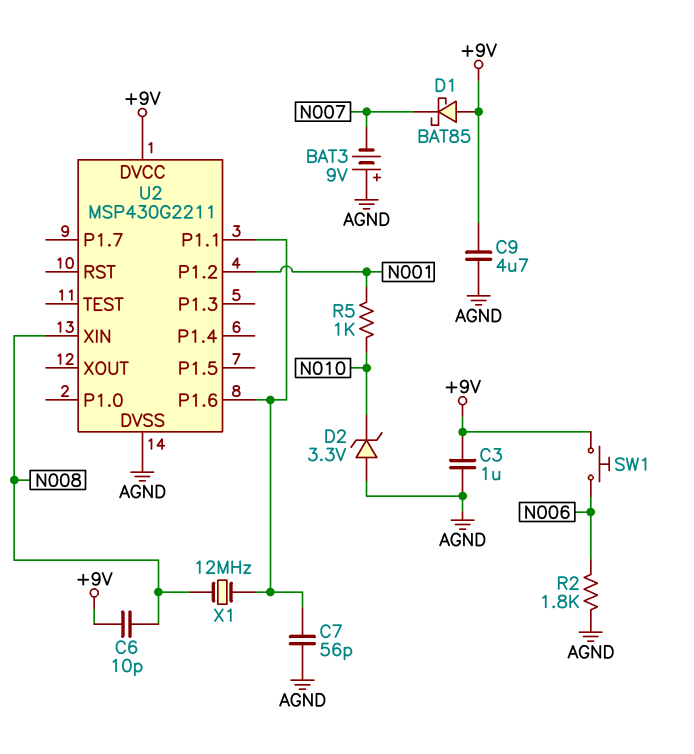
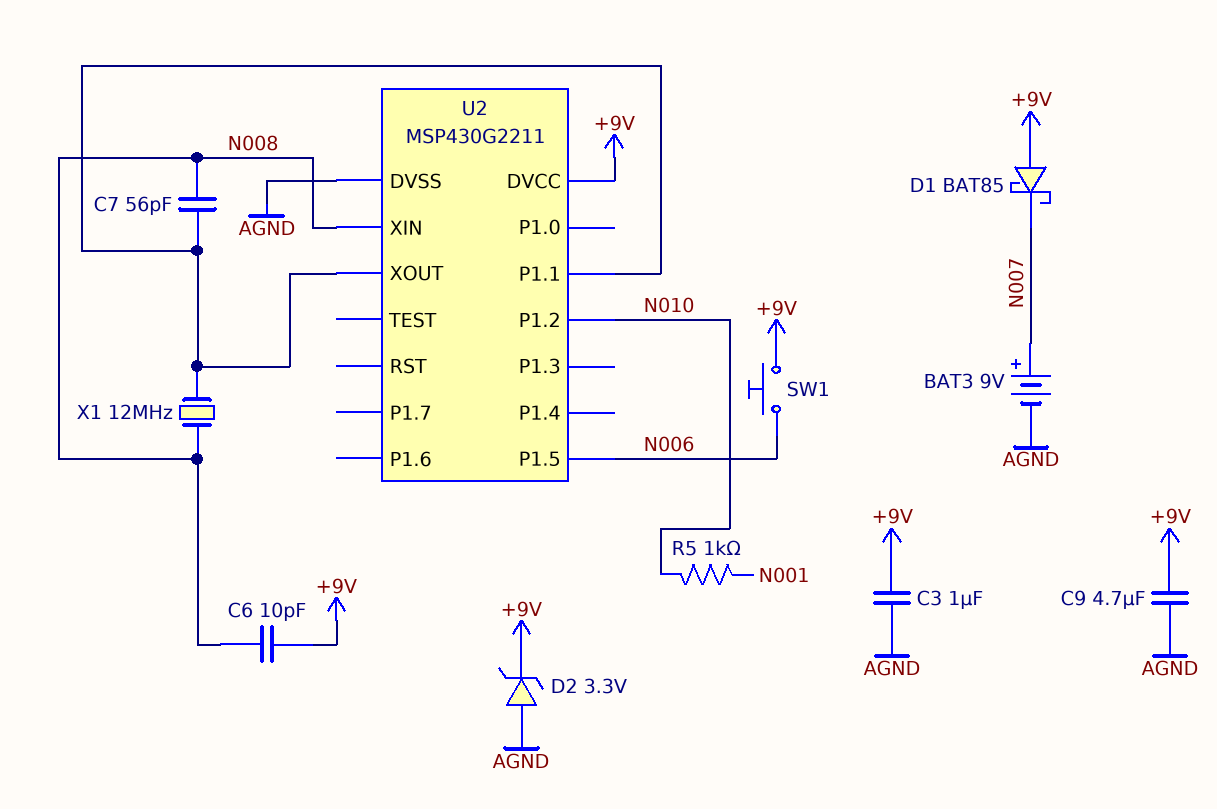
BAT3: 9V (plus AGND, minus N007) -> 9V (plus N007, minus AGND)
C7: 56pF (AGND, U2/P1.1) -> 56pF (N008, U2/P1.1)
D2: zener 3.3V (A AGND, K N010) -> zener 3.3V (A AGND, K +9V)
R2: 1.8k (AGND, N006) -> none
U2 pin P1.2: N001 -> N010
U2 pin P1.5: none -> N006
U2 pin P1.6: U2/P1.1 -> none
U2 pin XOUT: none -> U2/P1.1

